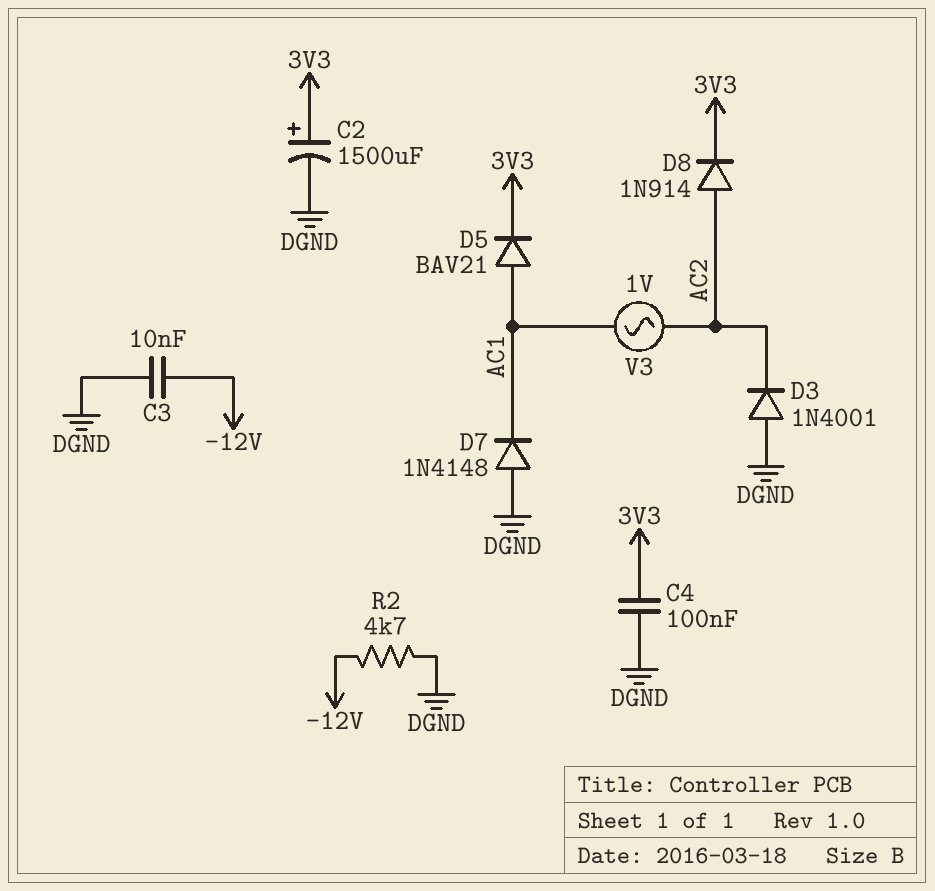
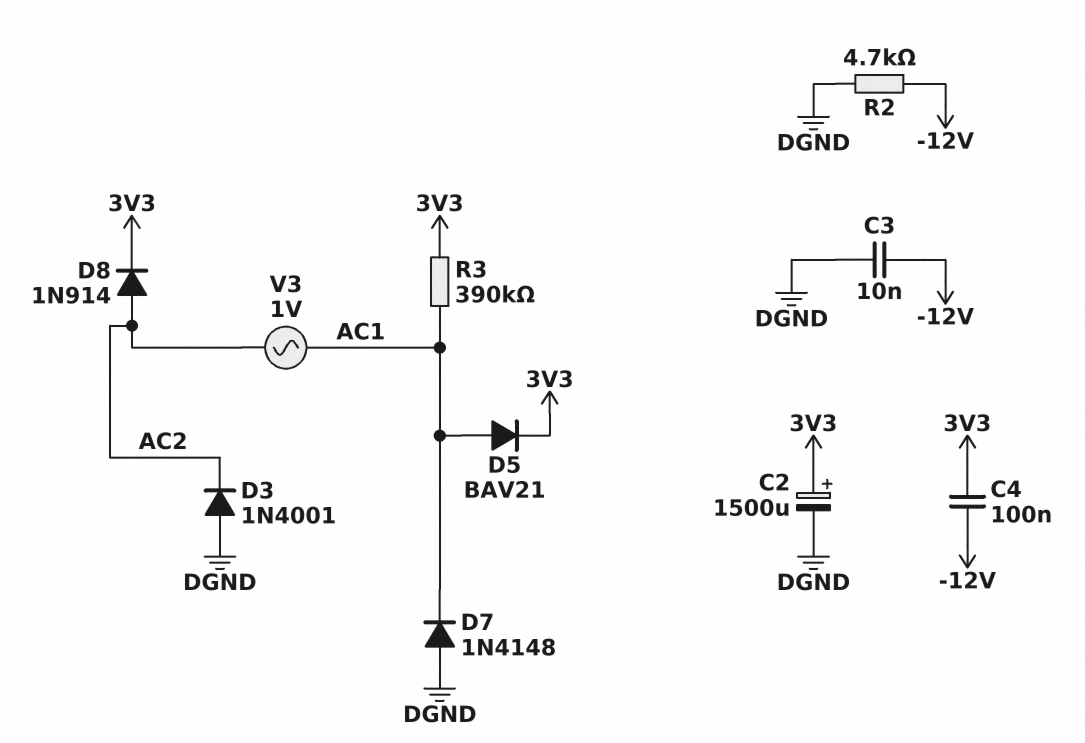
C4: 100nF (3V3, DGND) -> 100nF (-12V, 3V3)
R3: none -> 390k (3V3, AC1)

